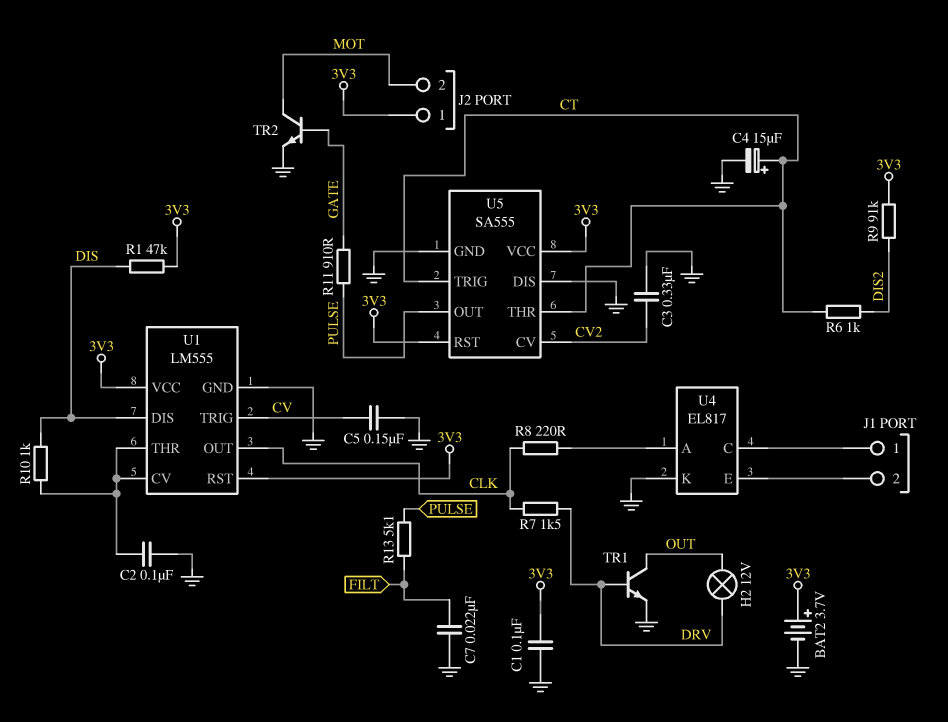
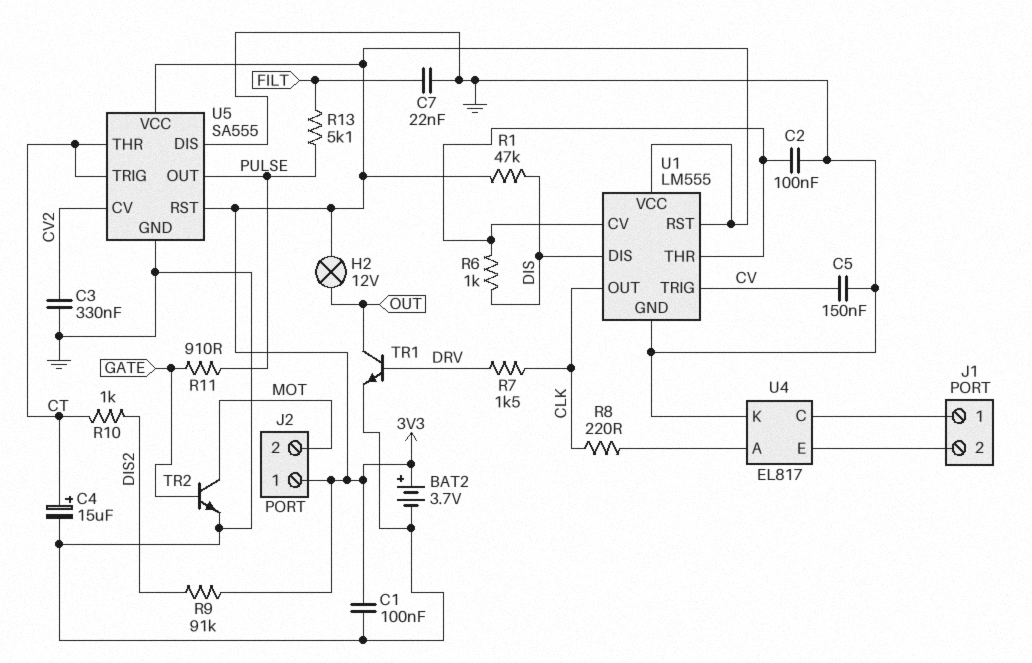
H2: lamp 12V (DRV, OUT) -> lamp 12V (3V3, OUT)
R6: 1k (CT, DIS2) -> 1k (DIS, U1/CV)
R10: 1k (DIS, U1/CV) -> 1k (CT, DIS2)

